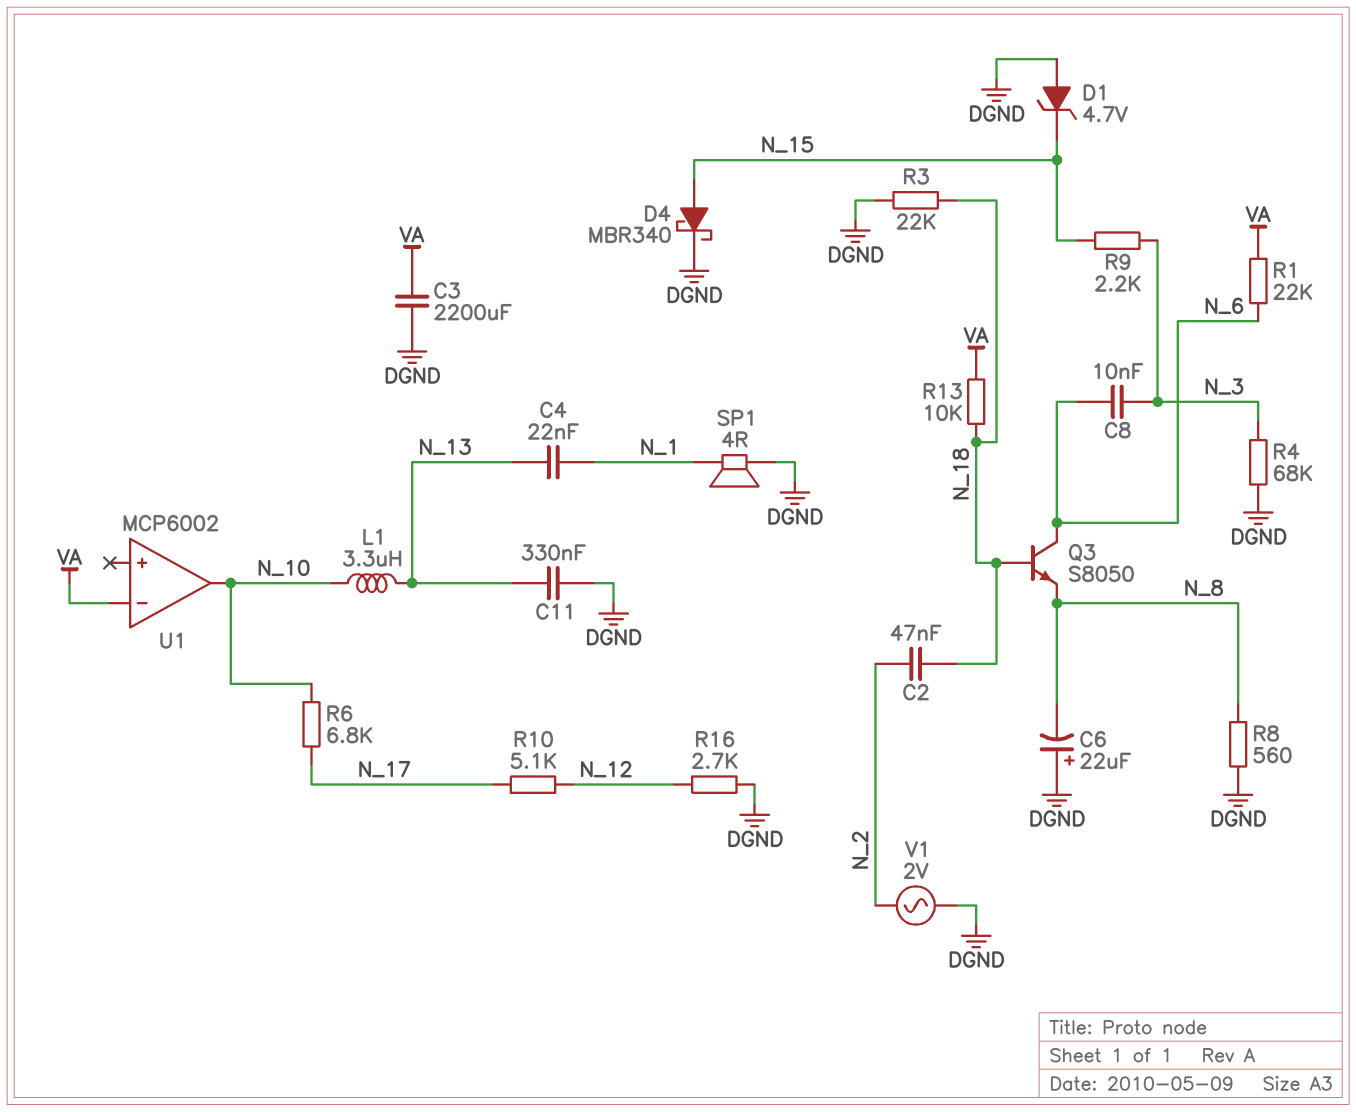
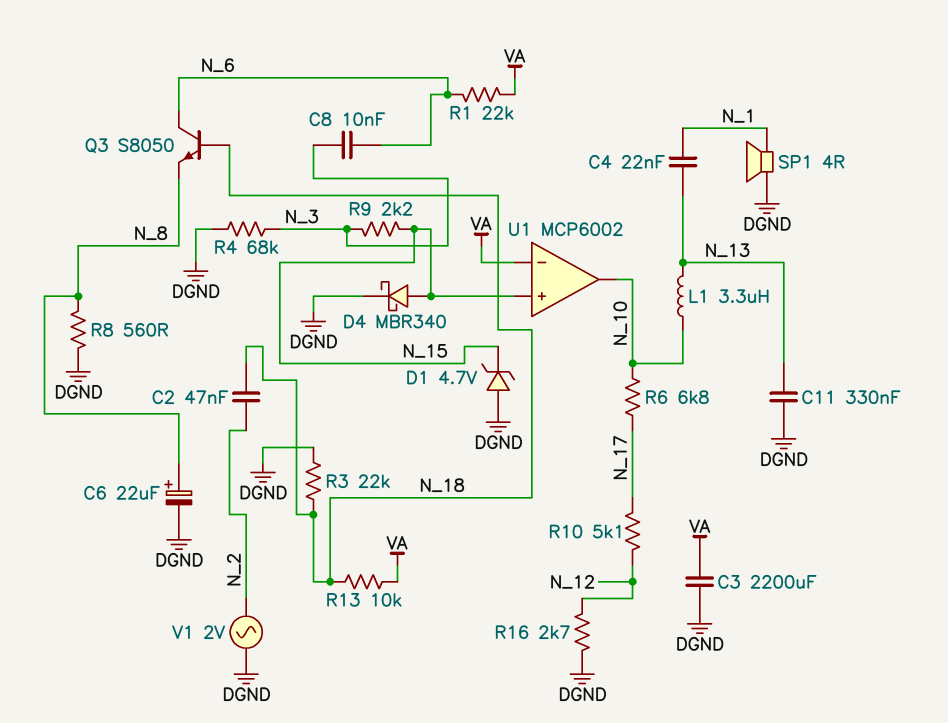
C6: 22uF (plus DGND, minus N_8) -> 22uF (plus N_8, minus DGND)
U1 pin in+: none -> N_15

